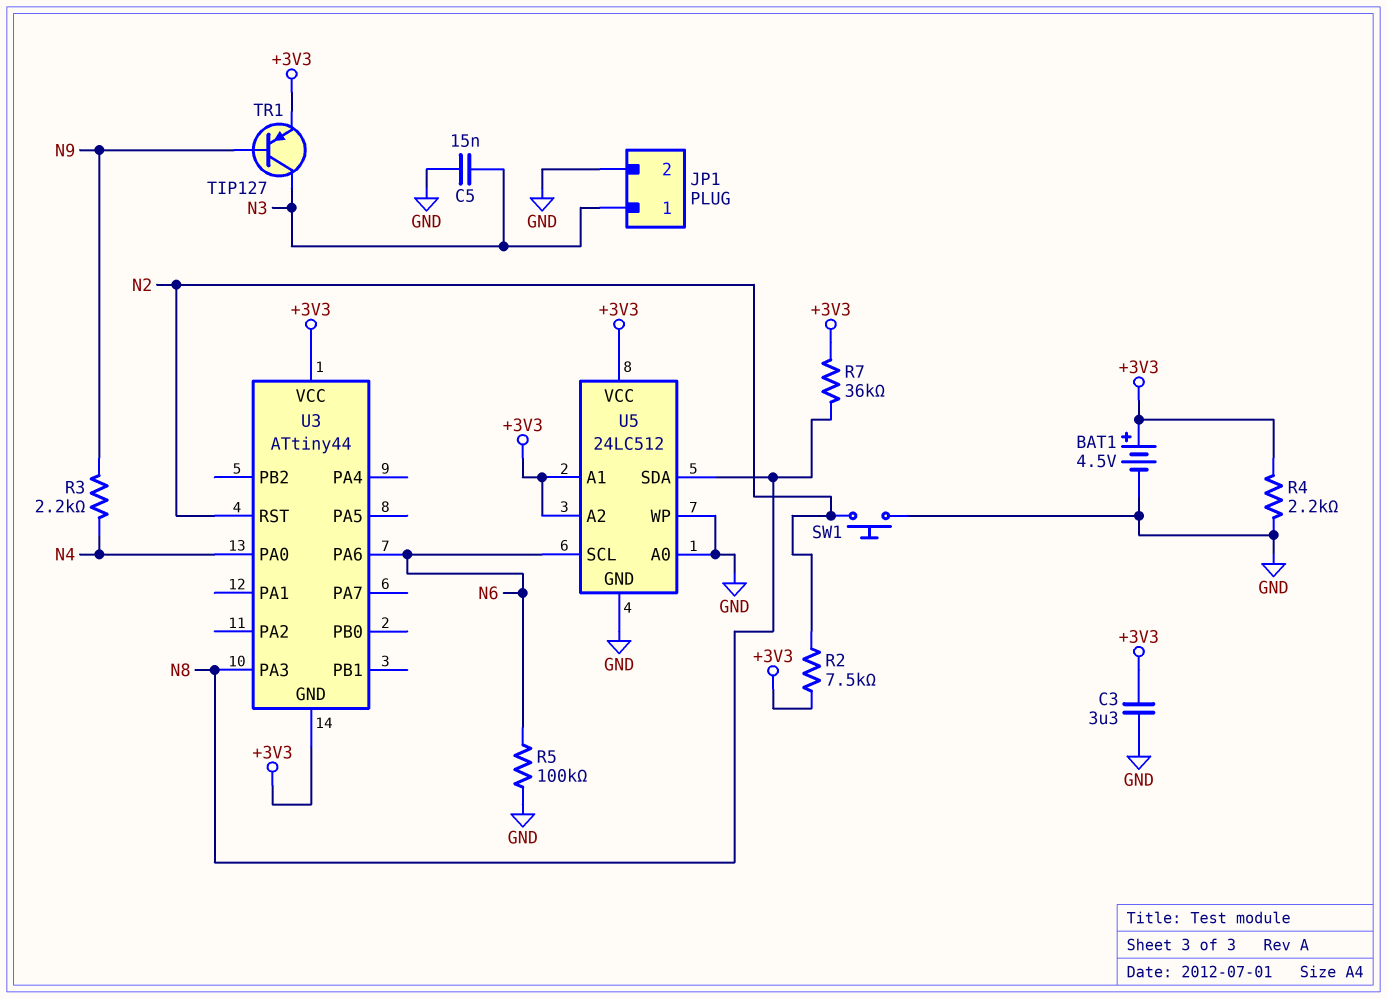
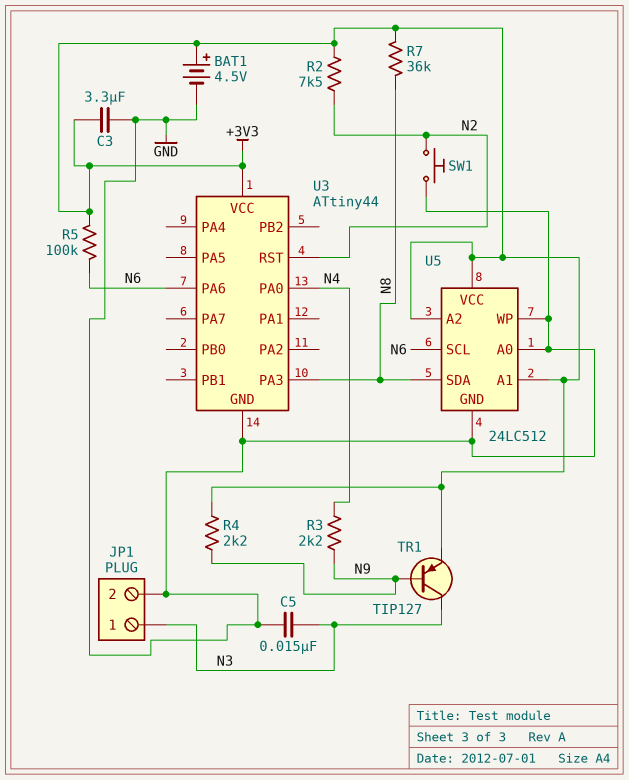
R4: 2.2k (+3V3, GND) -> 2.2k (+3V3, N9)
R5: 100k (GND, N6) -> 100k (+3V3, N6)
U3 pin GND: +3V3 -> GND

